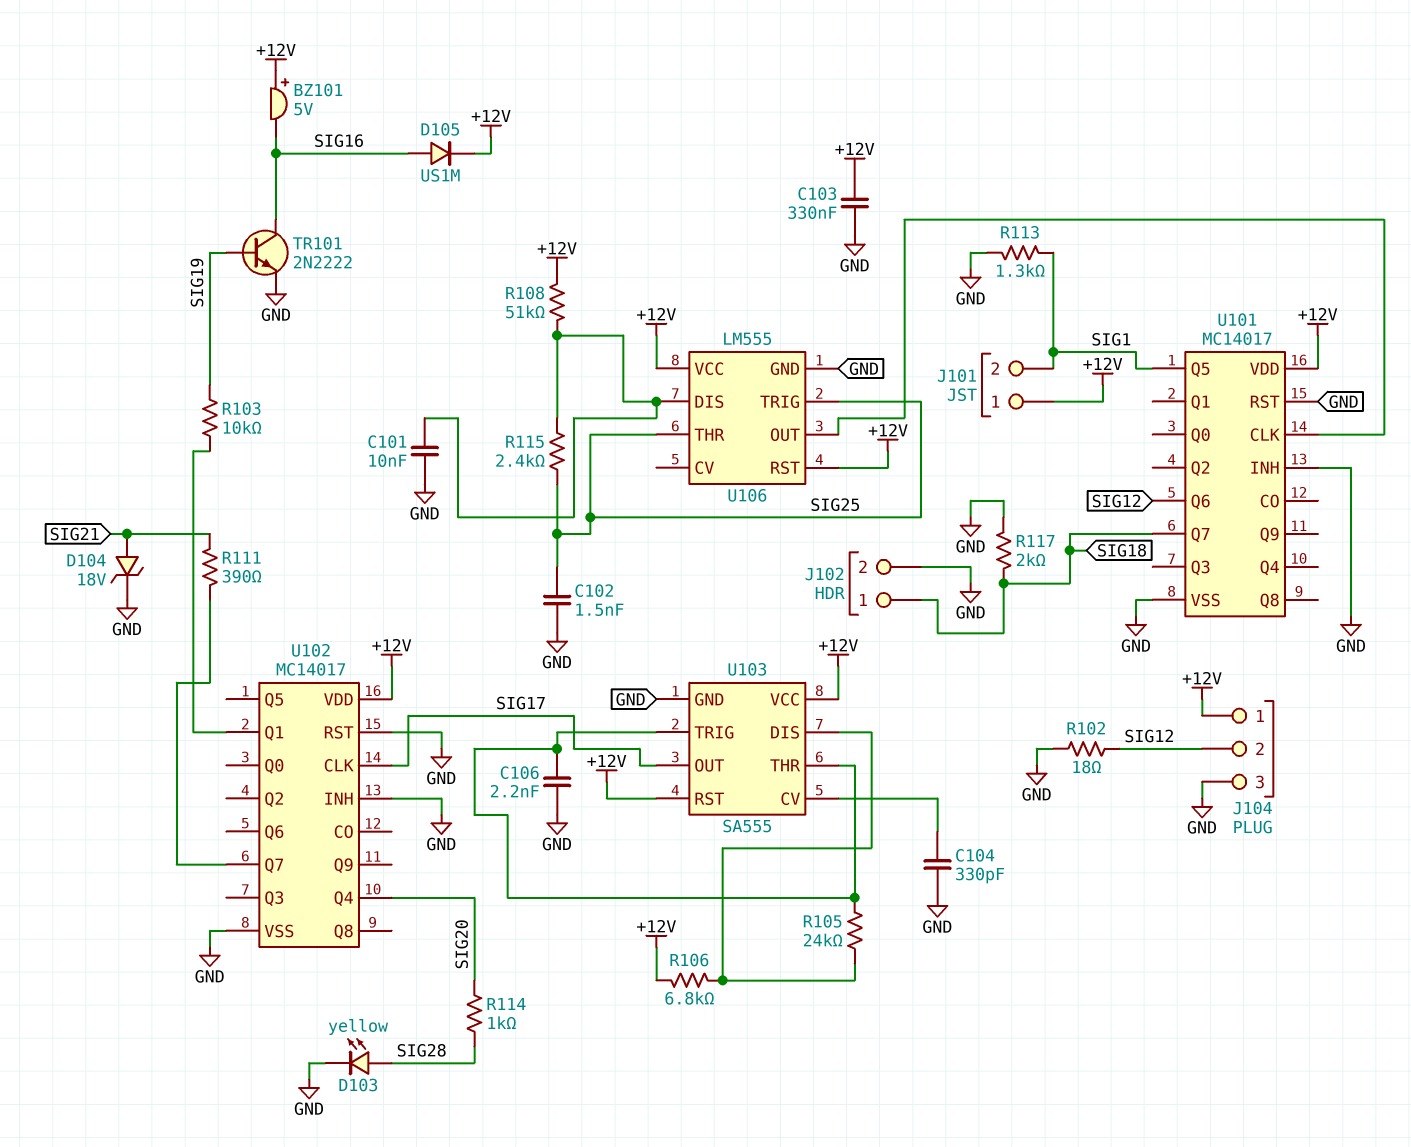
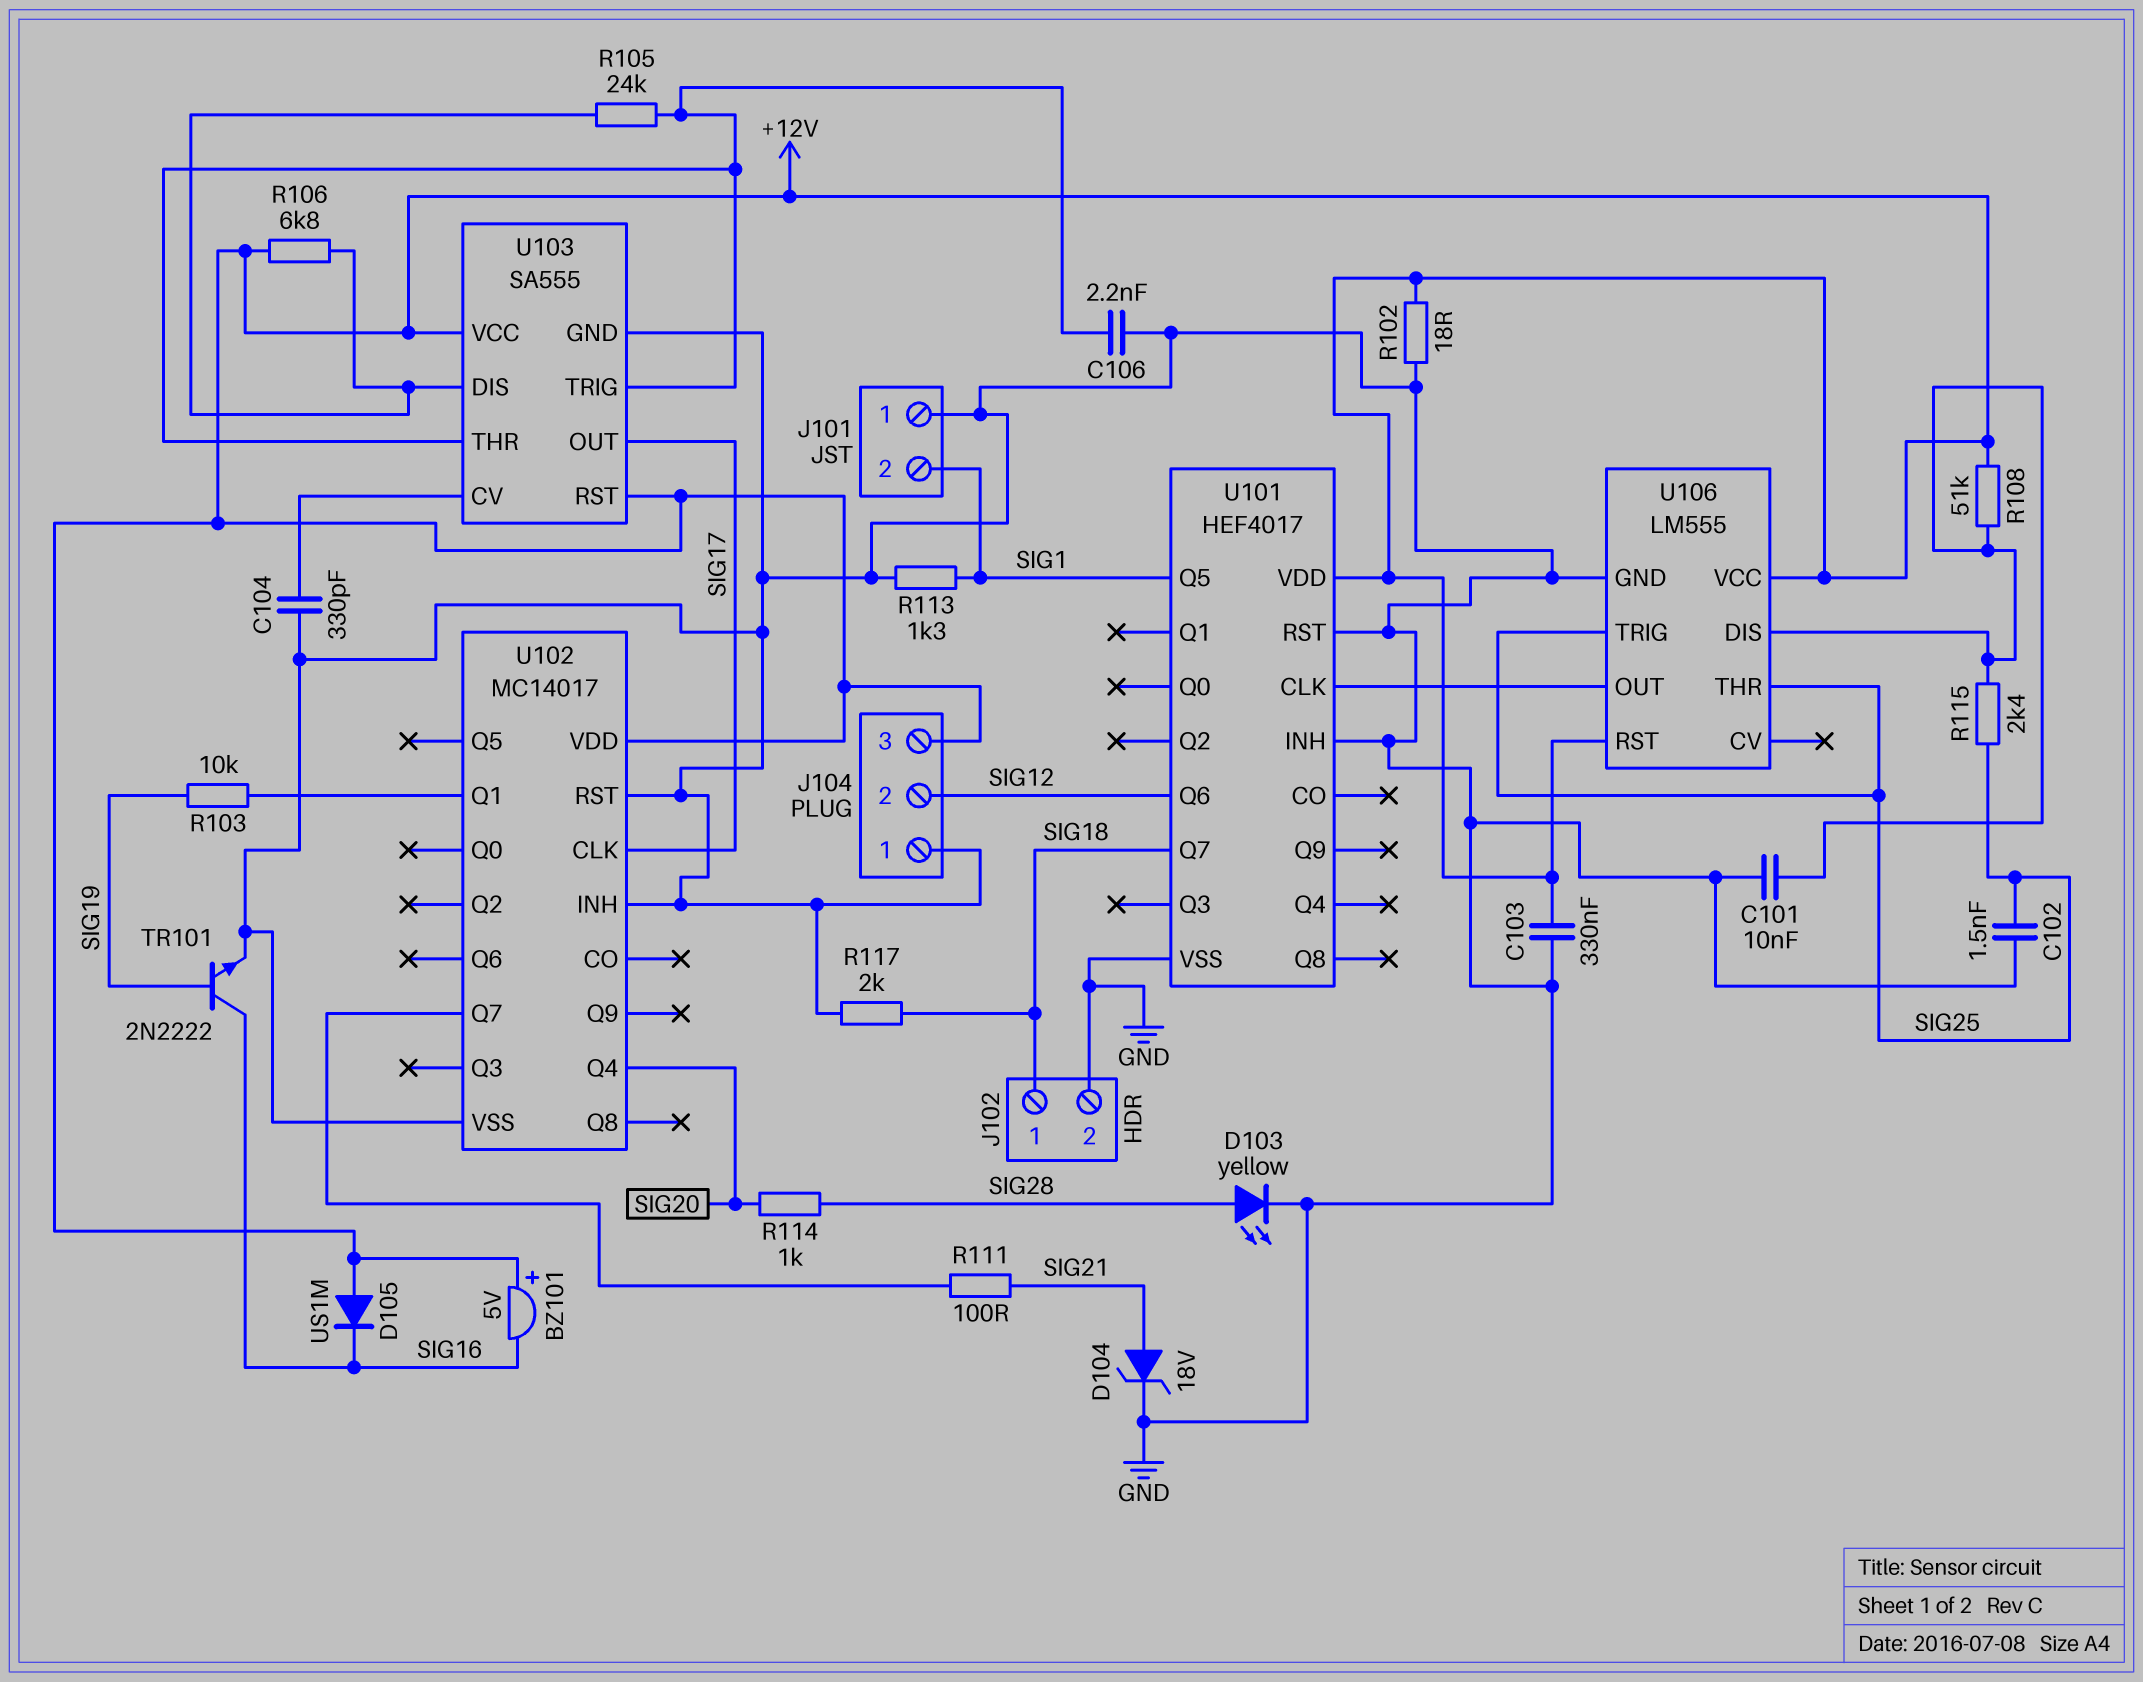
D105: diode US1M (A SIG16, K +12V) -> diode US1M (A +12V, K SIG16)
J101 pin 1: +12V -> GND
J104 pin 1: +12V -> GND
J104 pin 3: GND -> +12V
R102: 18 (GND, SIG12) -> 18 (+12V, GND)
R111: 390 (SIG21, U102/Q7) -> 100 (SIG21, U102/Q7)
U101: MC14017 -> HEF4017

